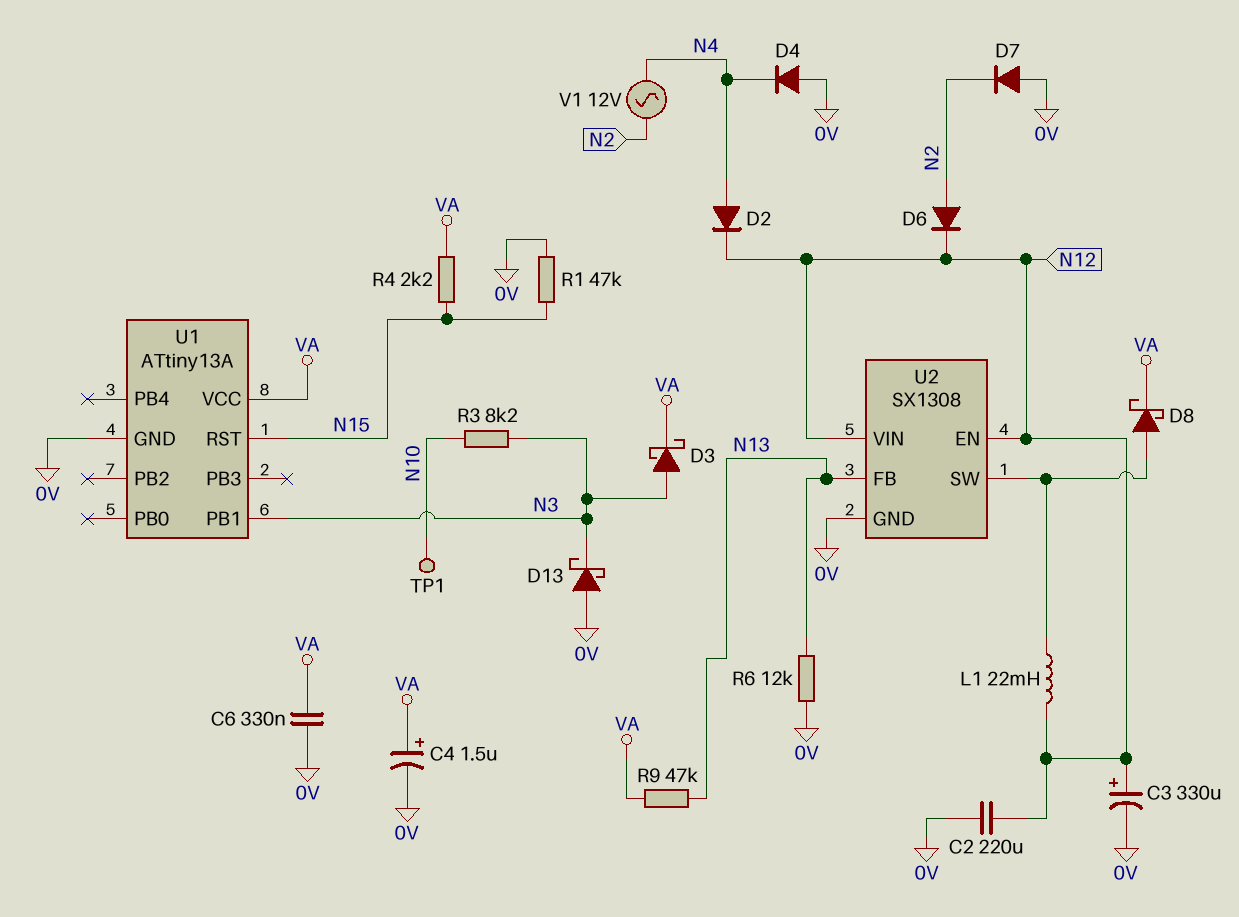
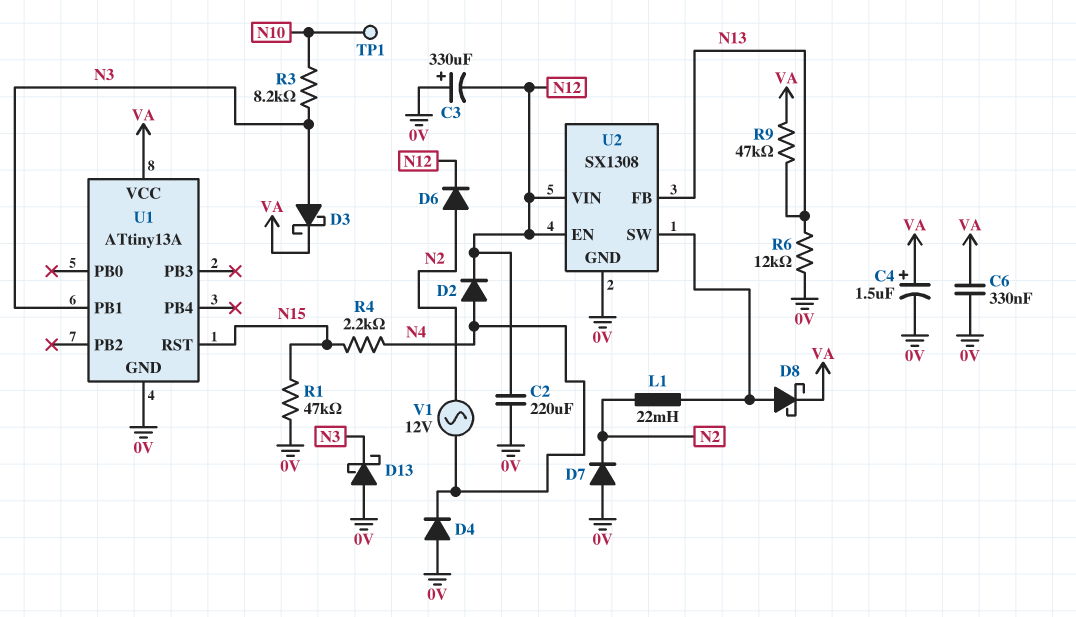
C3: 330uF (plus N12, minus 0V) -> 330uF (plus 0V, minus N12)
L1: 22mH (N12, U2/SW) -> 22mH (N2, U2/SW)
R4: 2.2k (N15, VA) -> 2.2k (N4, N15)

